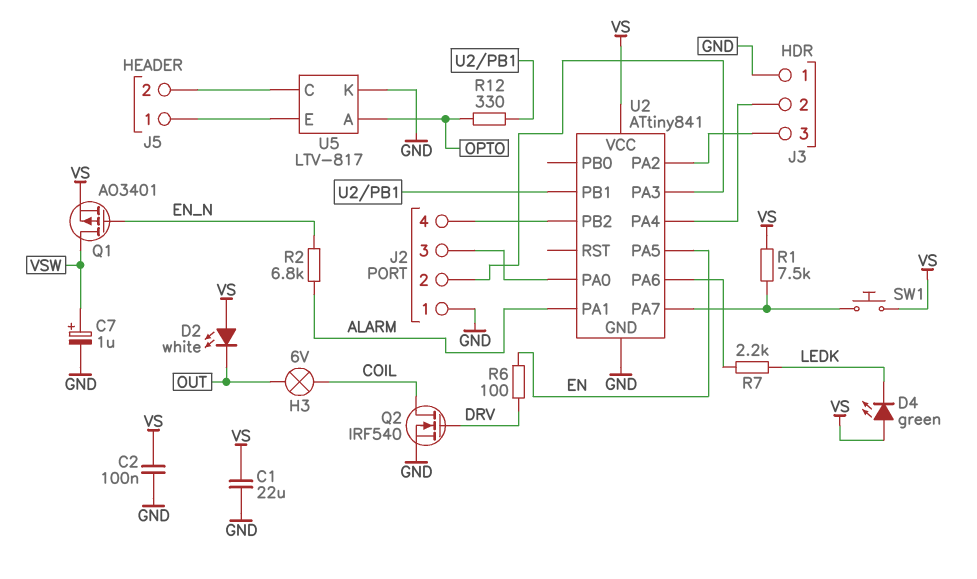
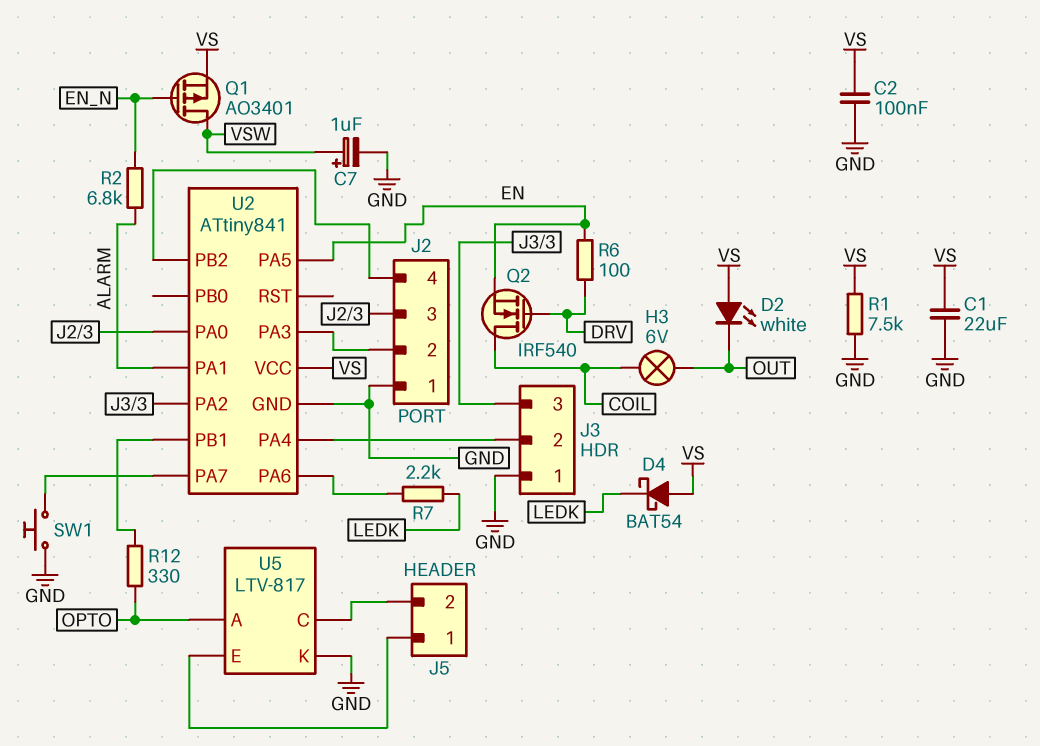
D4: LED green (A VS, K LEDK) -> schottky BAT54 (A VS, K LEDK)
Q2: NMOS IRF540 (G DRV, D COIL, S GND) -> NMOS IRF540 (G DRV, D COIL, S EN)
R1: 7.5k (U2/PA7, VS) -> 7.5k (GND, VS)
SW1: button (U2/PA7, VS) -> button (GND, U2/PA7)

